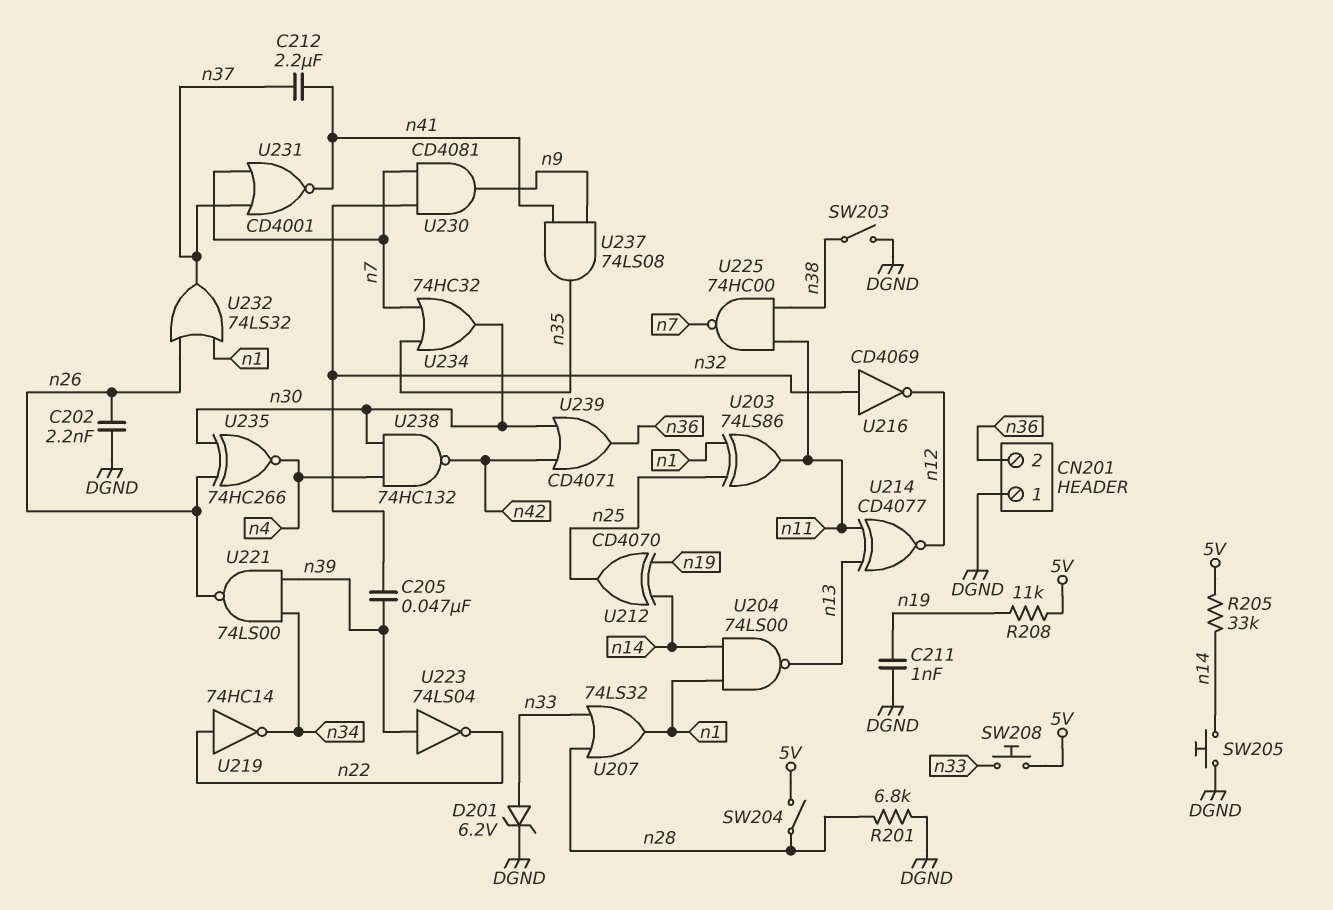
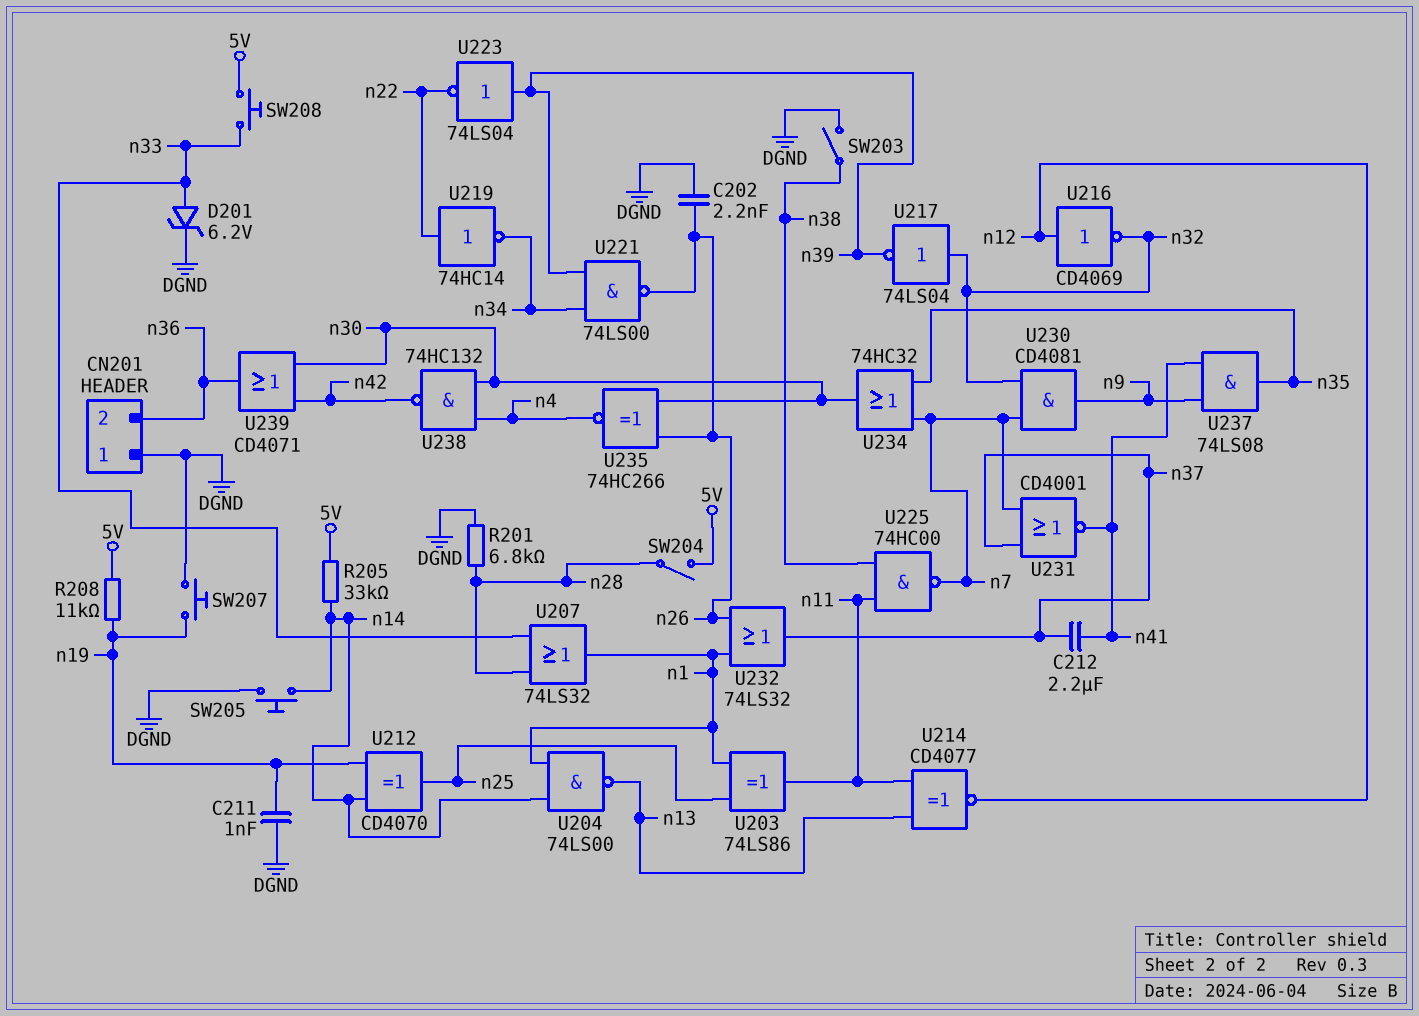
C205: 47nF (n32, n39) -> none
SW207: none -> button (DGND, n19)
U216: NOT CD4069 (in n32, out n12) -> NOT CD4069 (in n12, out n32)
U217: none -> NOT 74LS04 (in n32, out n39)

